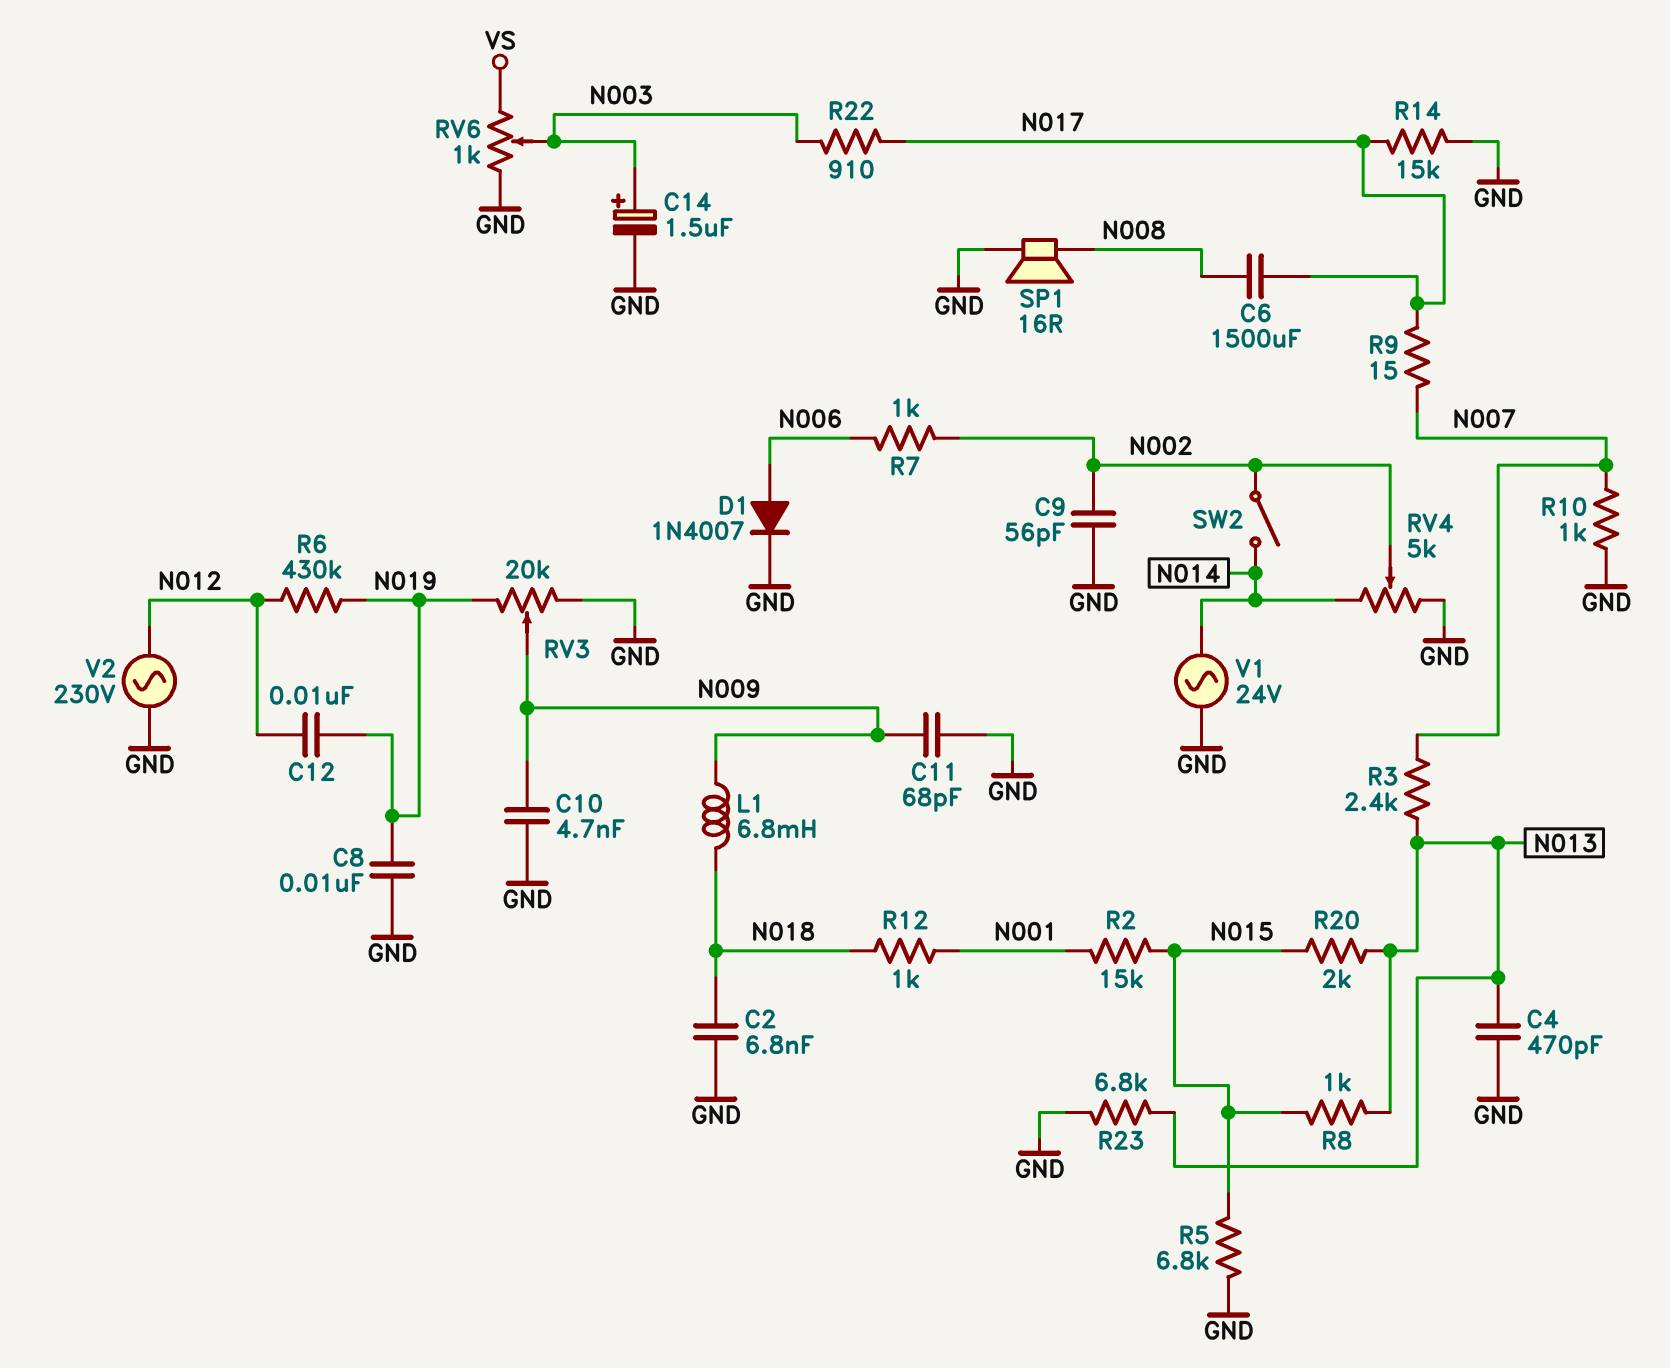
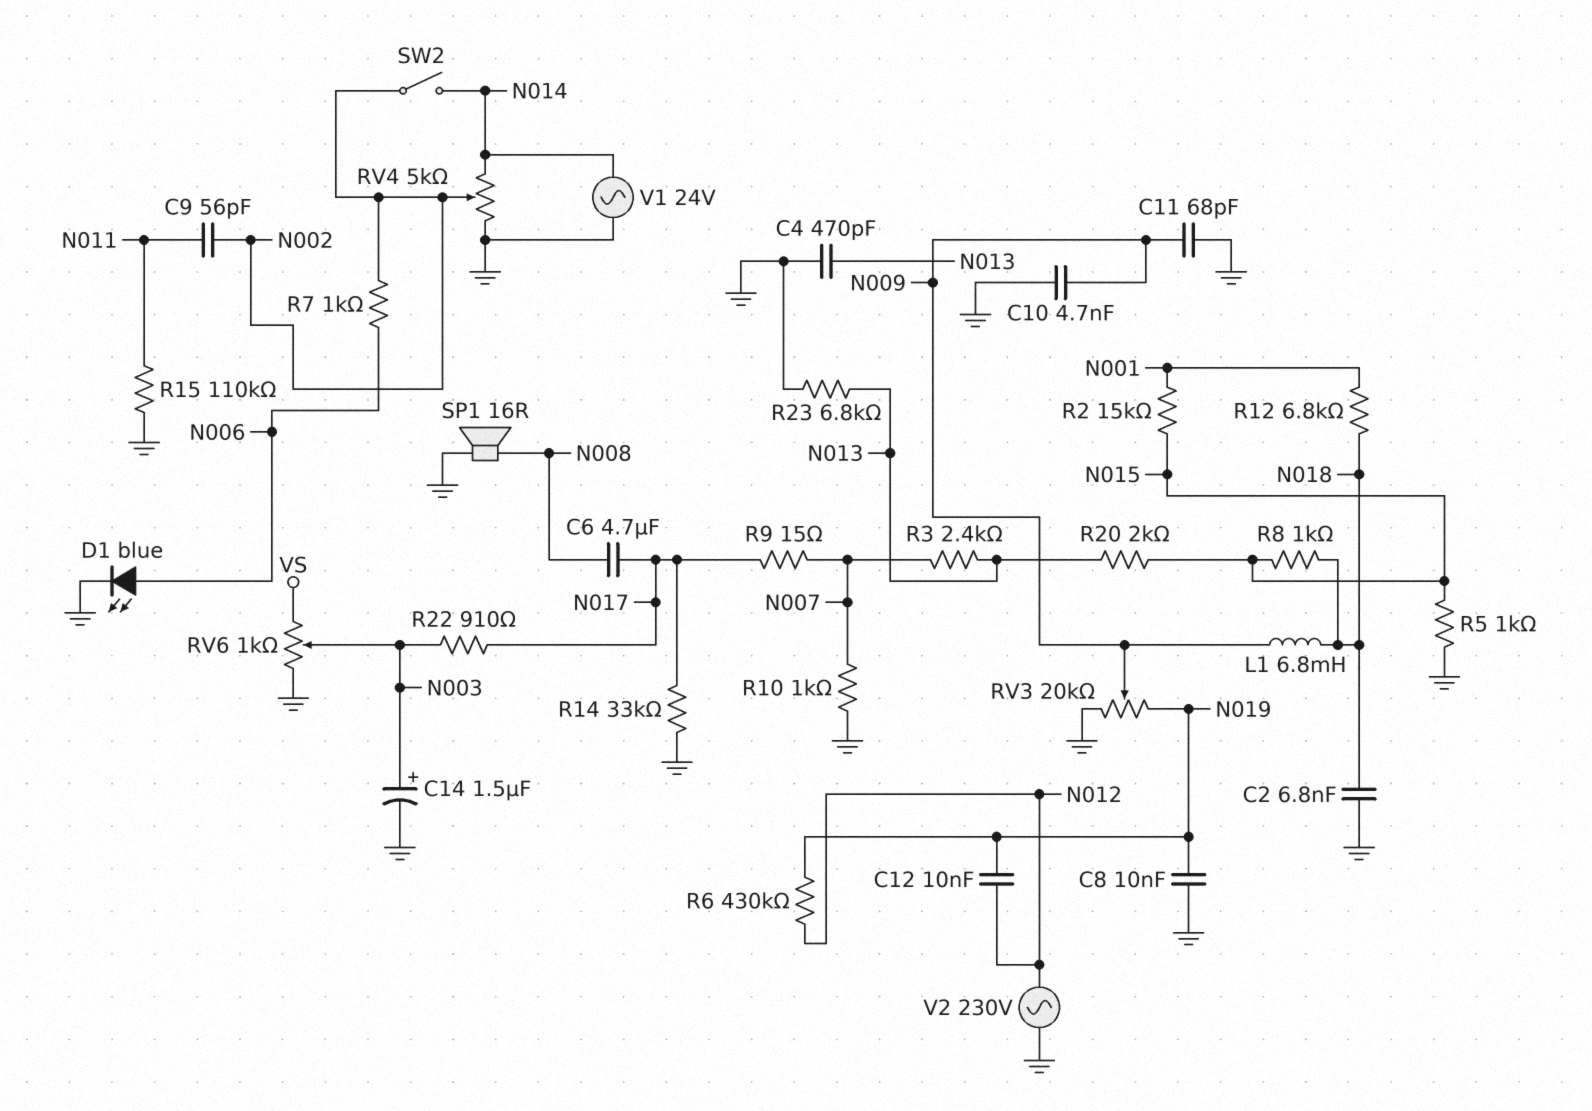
C6: 1500uF (N008, N017) -> 4.7uF (N008, N017)
C9: 56pF (GND, N002) -> 56pF (N002, N011)
D1: diode 1N4007 (A N006, K GND) -> LED blue (A N006, K GND)
R5: 6.8k (GND, N015) -> 1k (GND, N015)
R8: 1k (N013, N015) -> 1k (N015, N018)
R12: 1k (N001, N018) -> 6.8k (N001, N018)
R14: 15k (GND, N017) -> 33k (GND, N017)
R15: none -> 110k (GND, N011)

